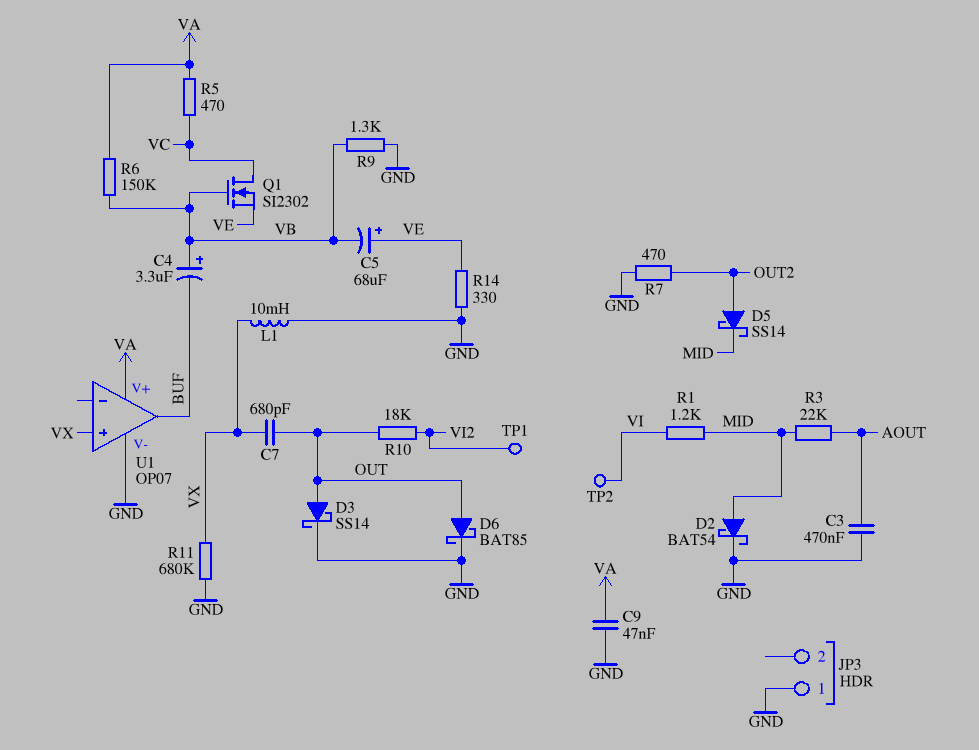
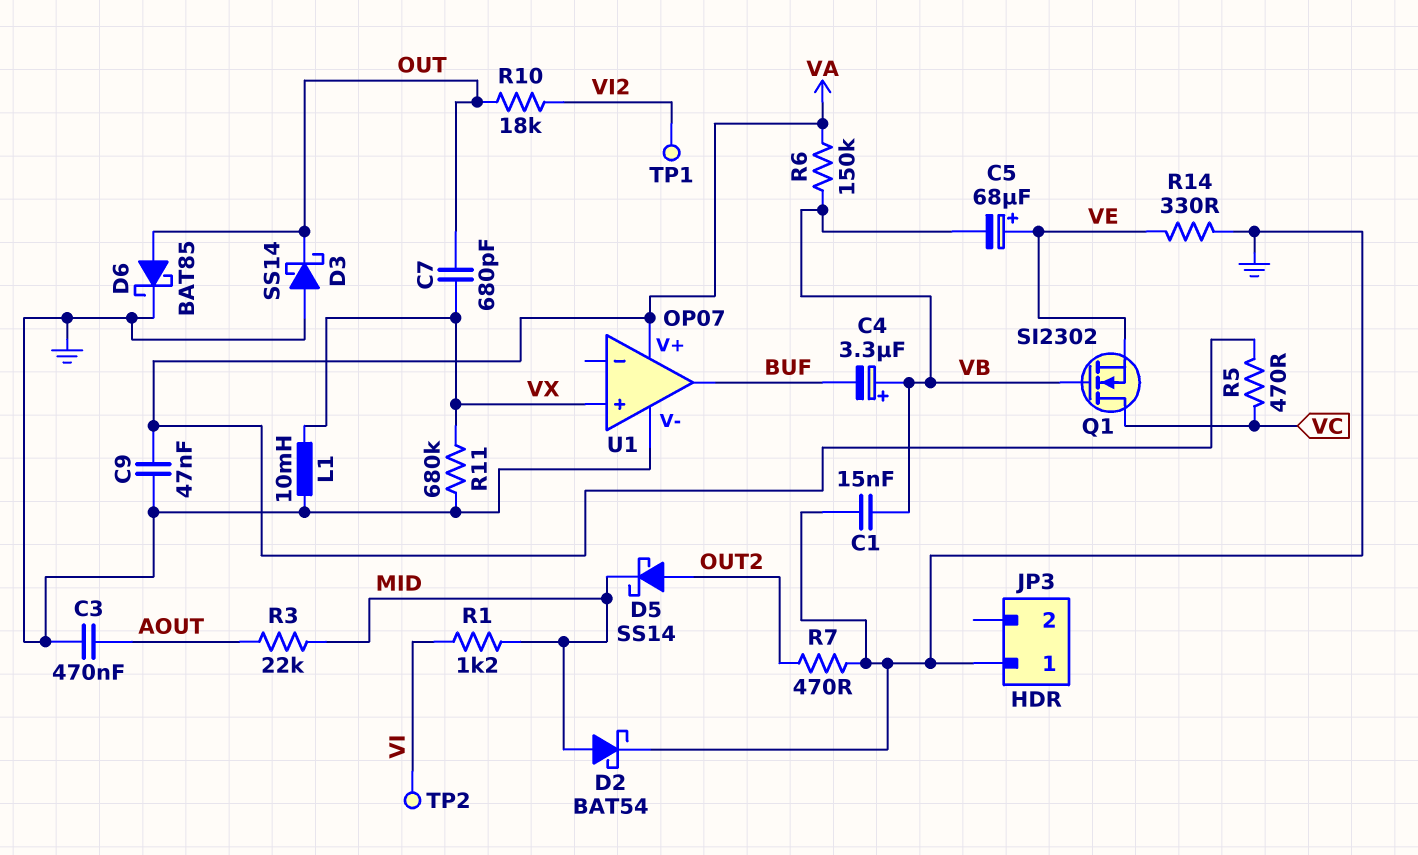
C1: none -> 15nF (GND, VB)
D3: schottky SS14 (A OUT, K GND) -> schottky SS14 (A GND, K OUT)
R9: 1.3k (GND, VB) -> none

